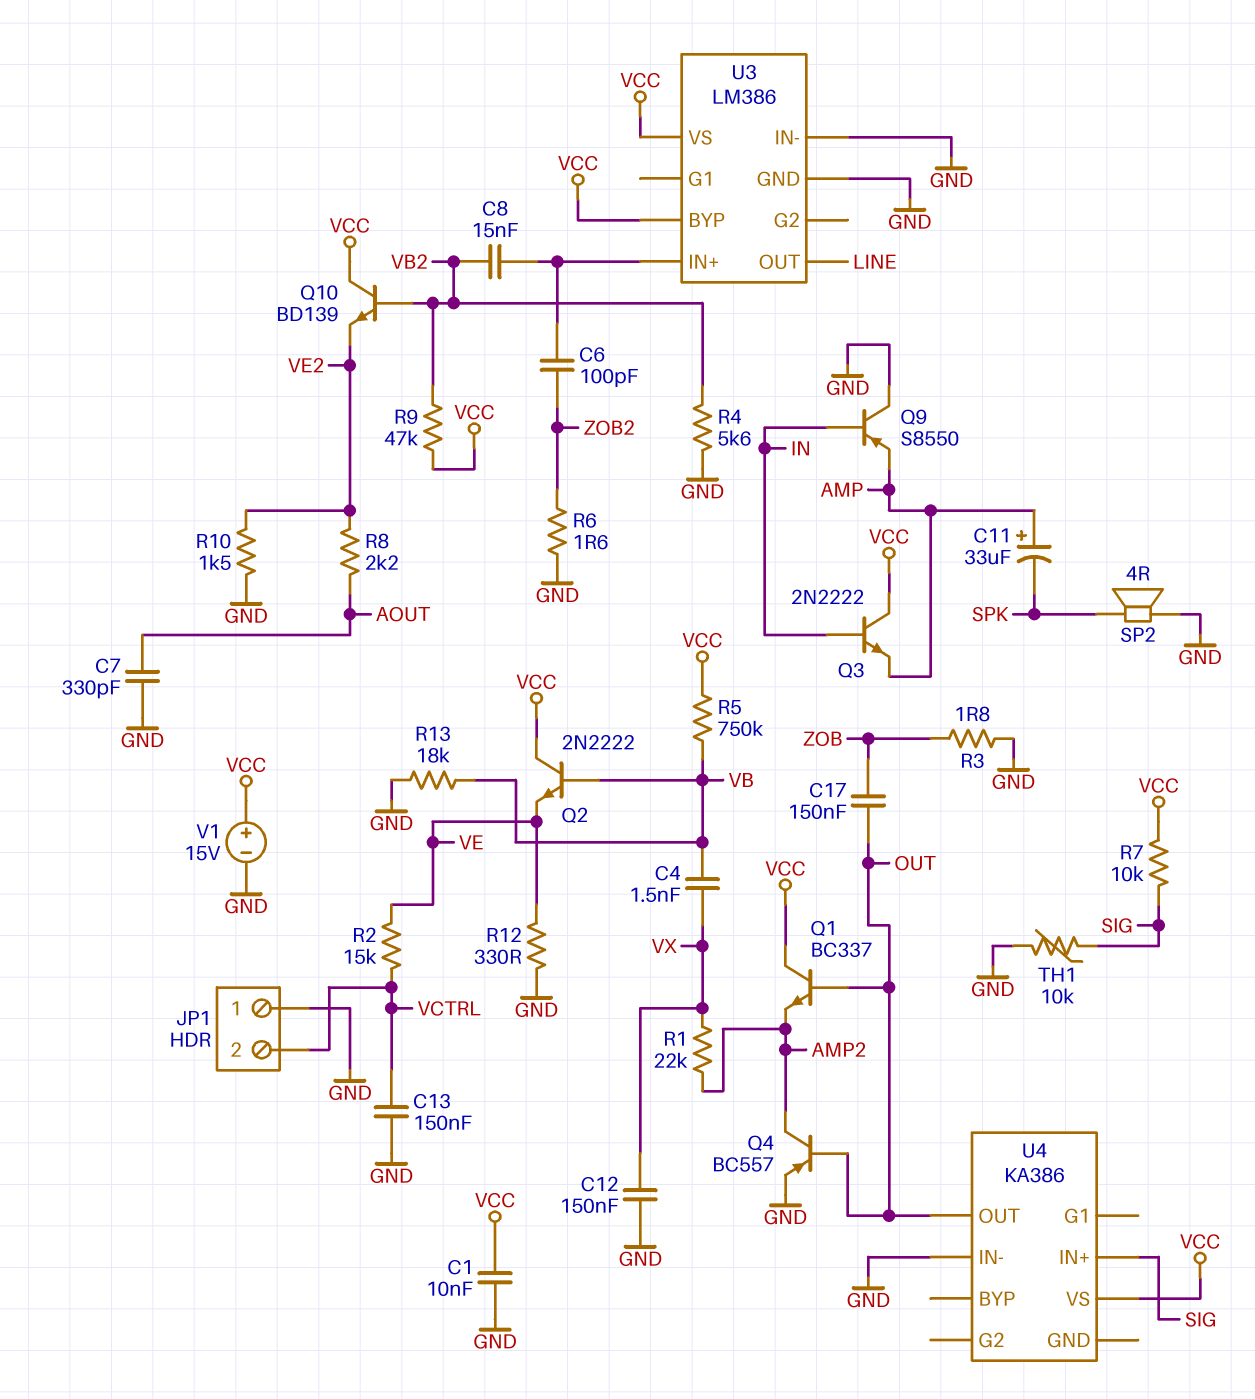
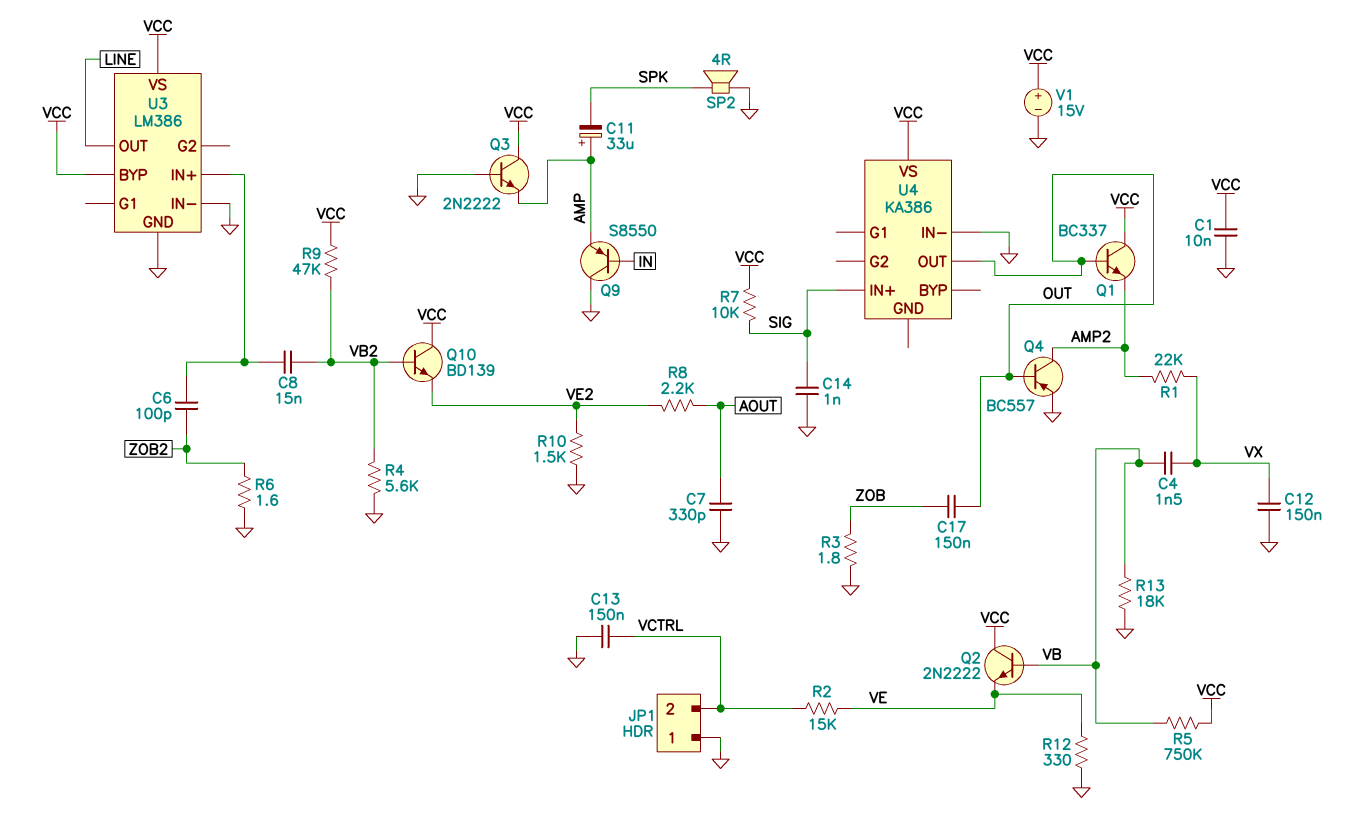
C14: none -> 1nF (GND, SIG)
Q3: NPN 2N2222 (B IN, C VCC, E AMP) -> NPN 2N2222 (B GND, C VCC, E AMP)
TH1: 10k (GND, SIG) -> none

